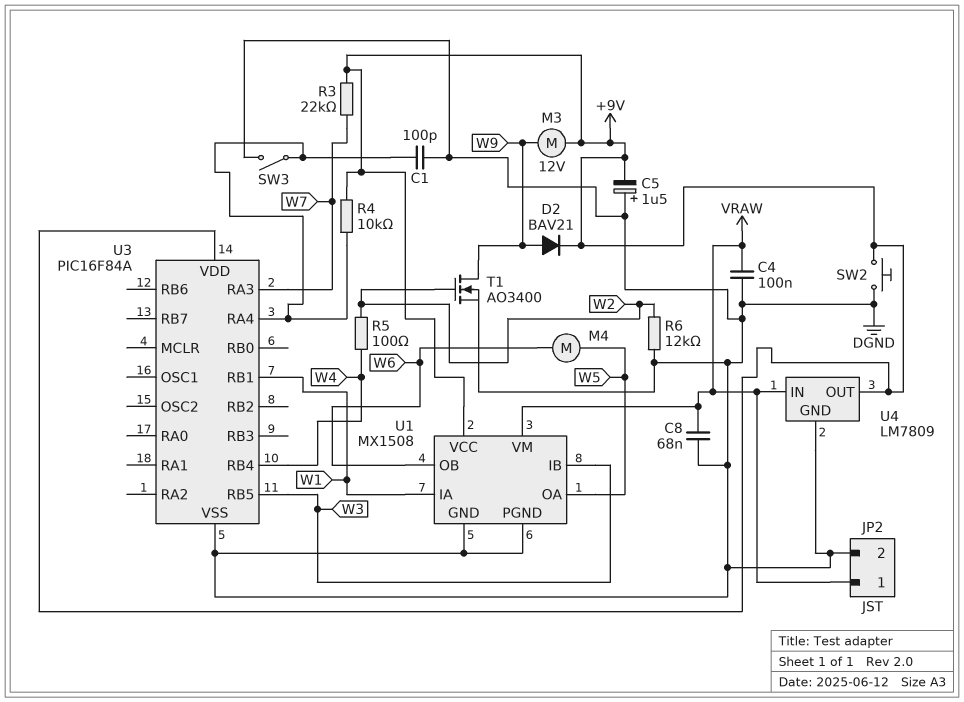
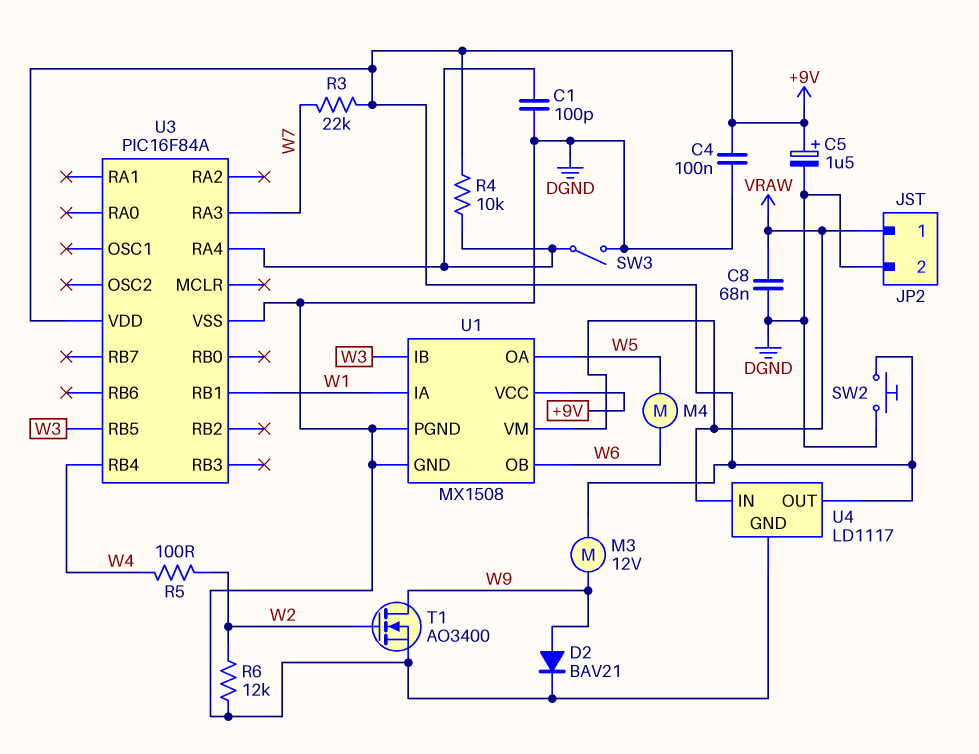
C4: 100nF (DGND, VRAW) -> 100nF (+9V, DGND)
C5: 1.5uF (plus DGND, minus +9V) -> 1.5uF (plus +9V, minus DGND)
D2: diode BAV21 (A W9, K +9V) -> diode BAV21 (A W9, K DGND)
U4: LM7809 -> LD1117

